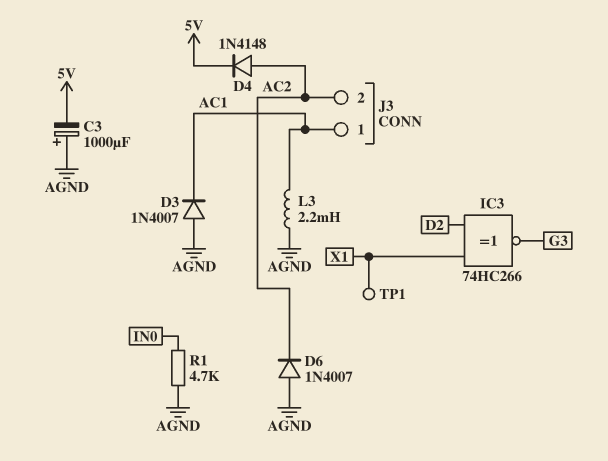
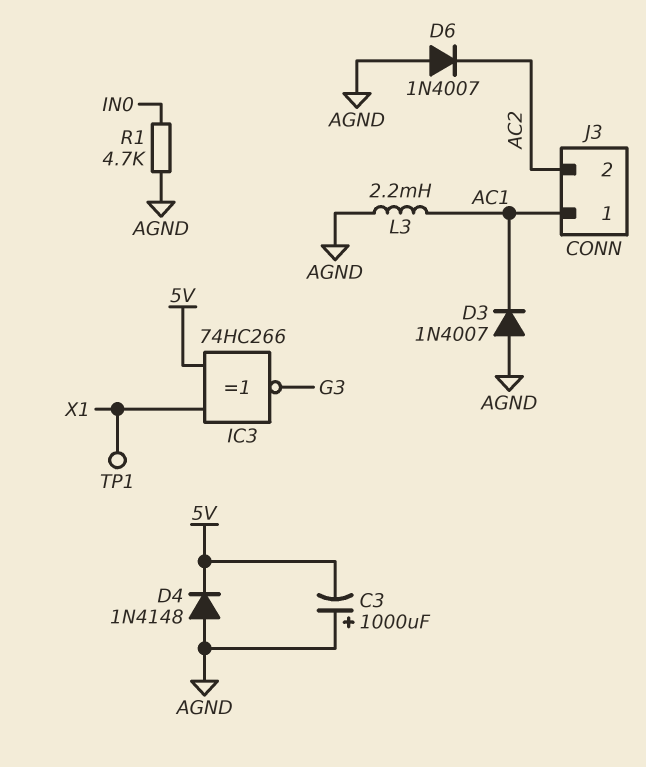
D4: diode 1N4148 (A AC2, K 5V) -> diode 1N4148 (A AGND, K 5V)
IC3: XNOR 74HC266 (in D2, in X1, out G3) -> XNOR 74HC266 (in 5V, in X1, out G3)

